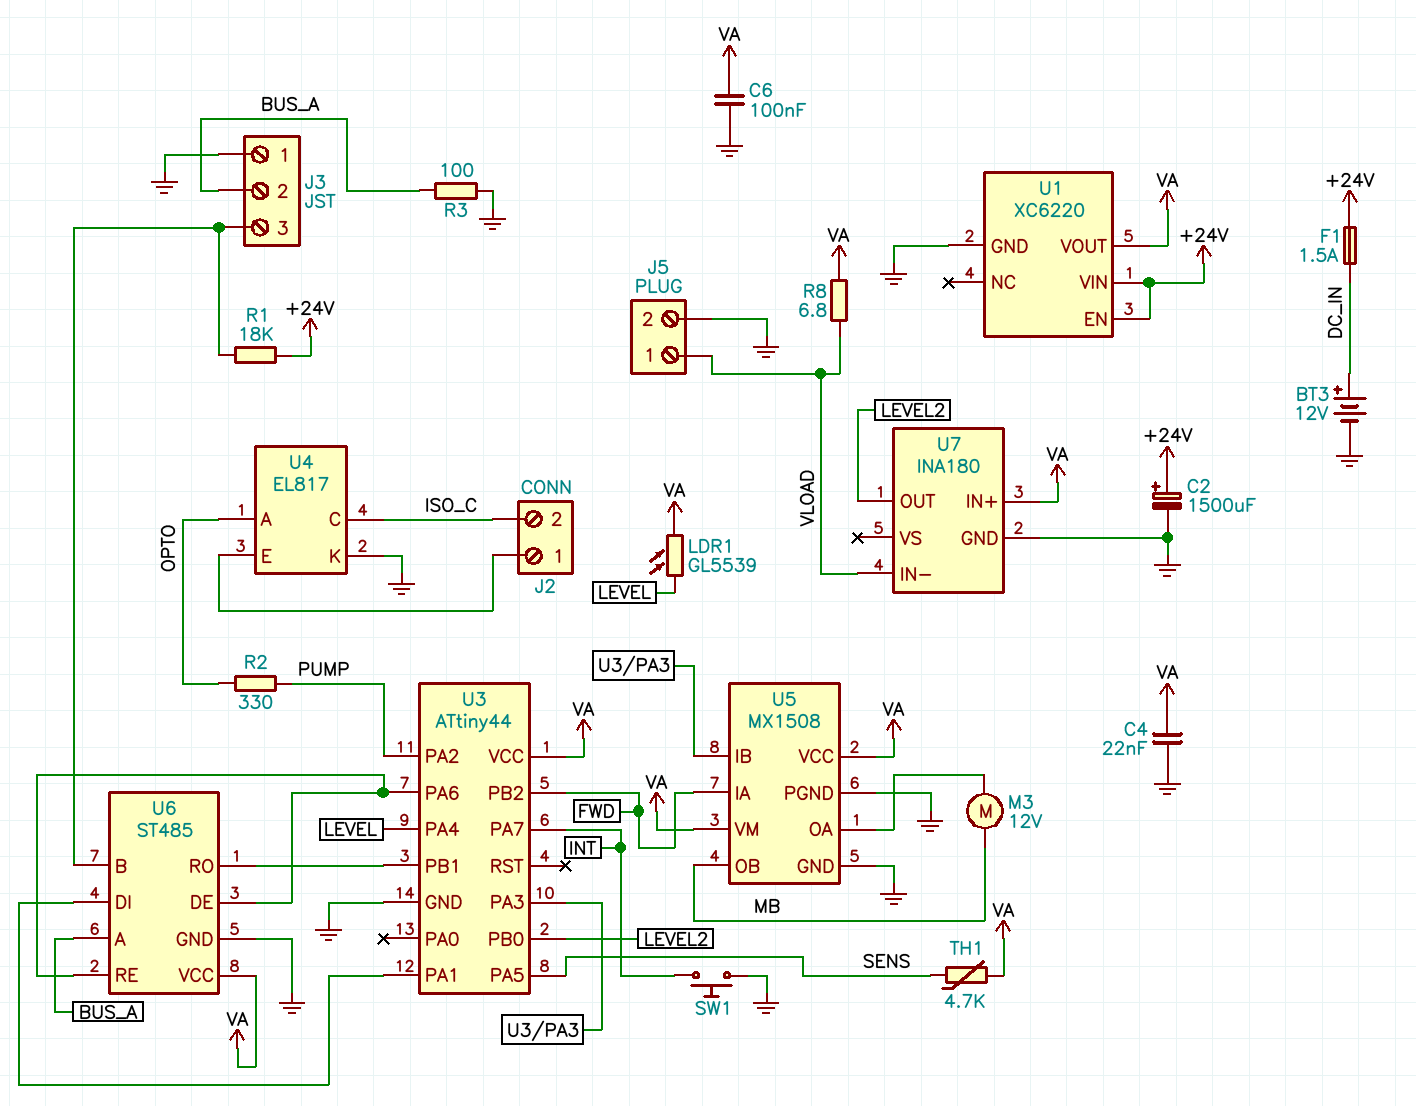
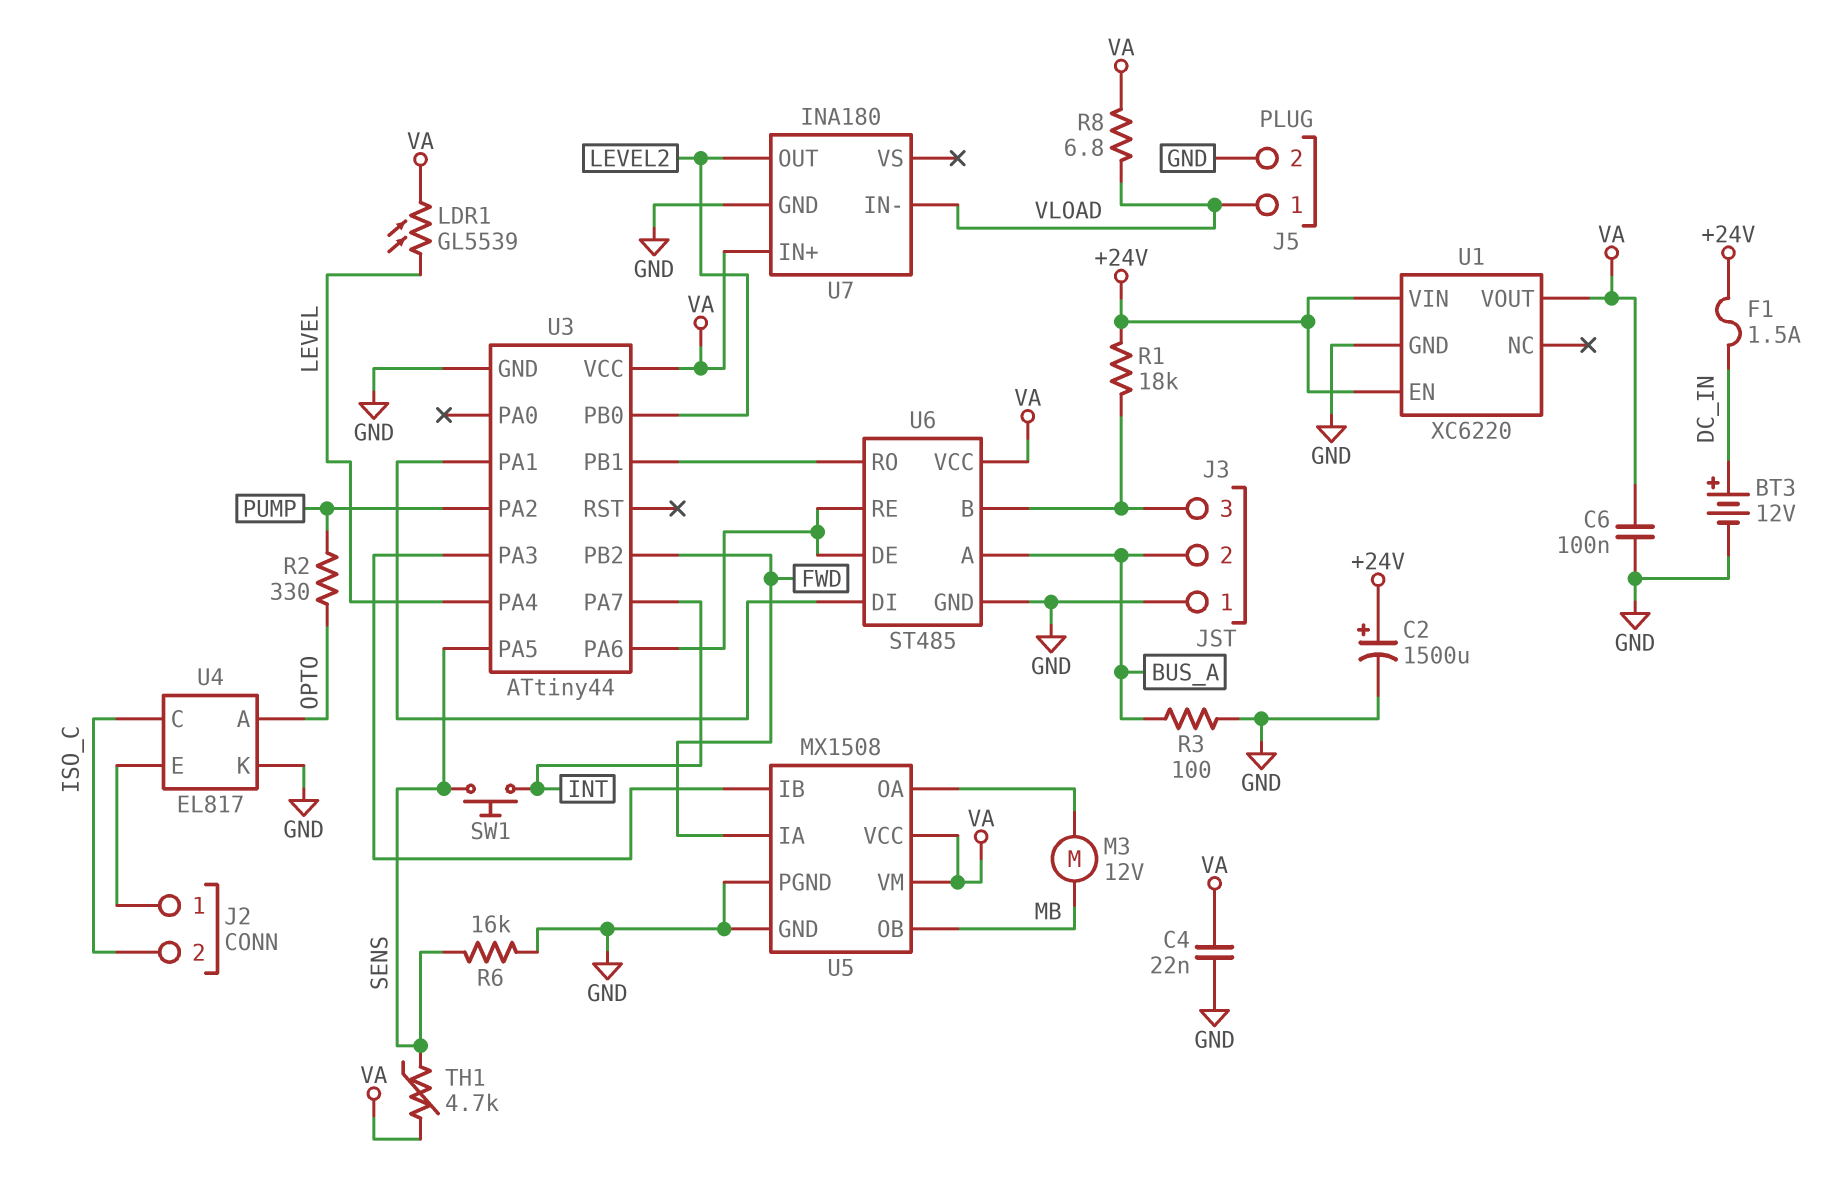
R6: none -> 16k (GND, SENS)
SW1: button (GND, INT) -> button (INT, SENS)

